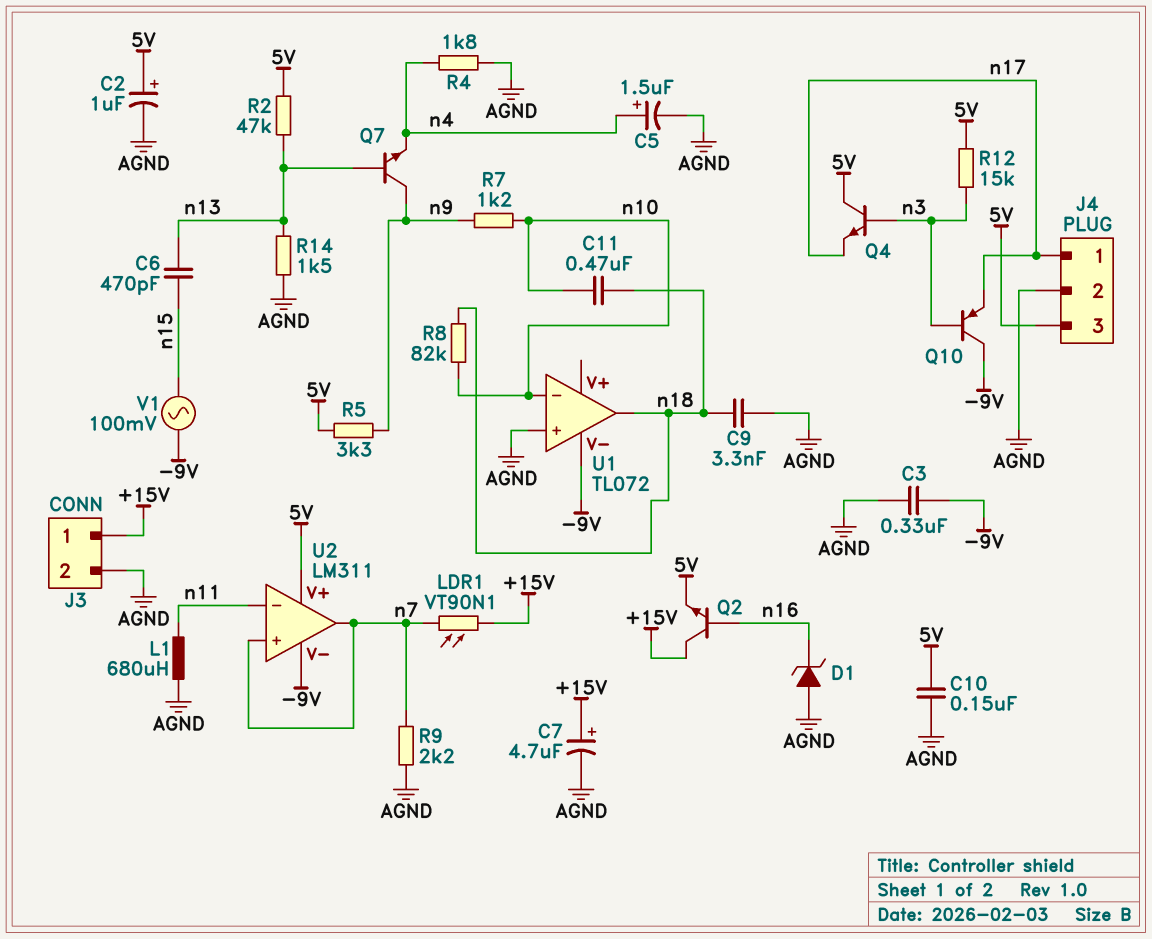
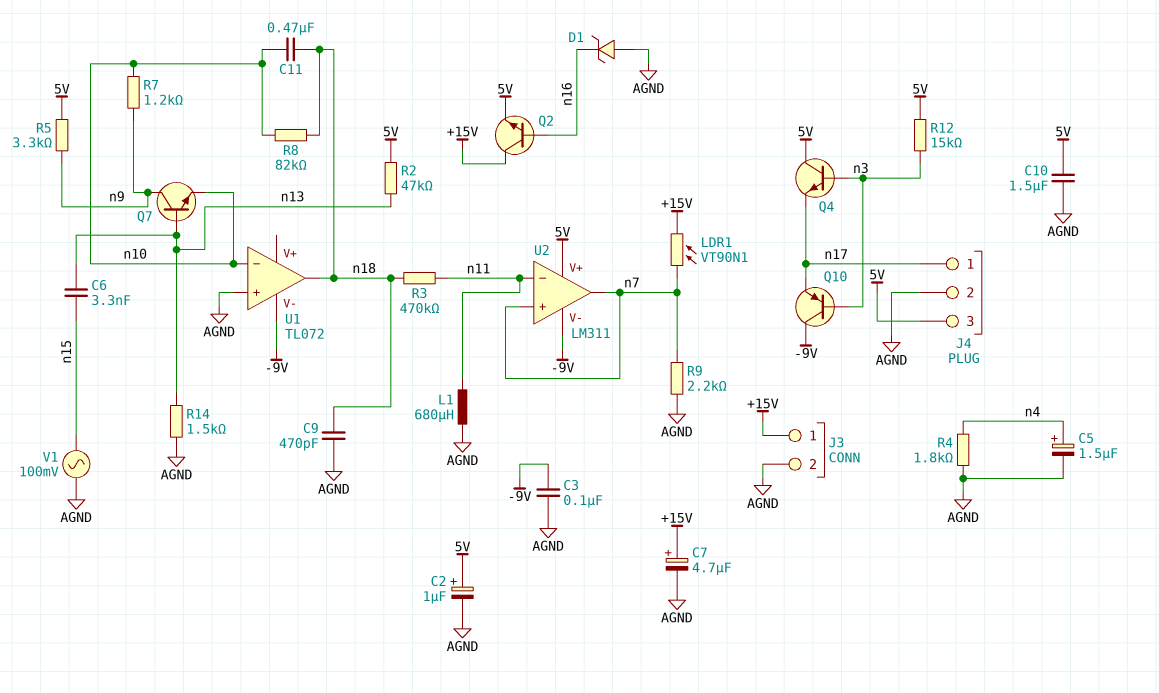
C3: 330nF (-9V, AGND) -> 100nF (-9V, AGND)
C6: 470pF (n13, n15) -> 3.3nF (n13, n15)
C9: 3.3nF (AGND, n18) -> 470pF (AGND, n18)
C10: 150nF (5V, AGND) -> 1.5uF (5V, AGND)
Q7: NPN (B n13, C n9, E n4) -> NPN (B n13, C n9, E n10)
R3: none -> 470k (n11, n18)
V1: AC 100mV (-9V, n15) -> AC 100mV (AGND, n15)

